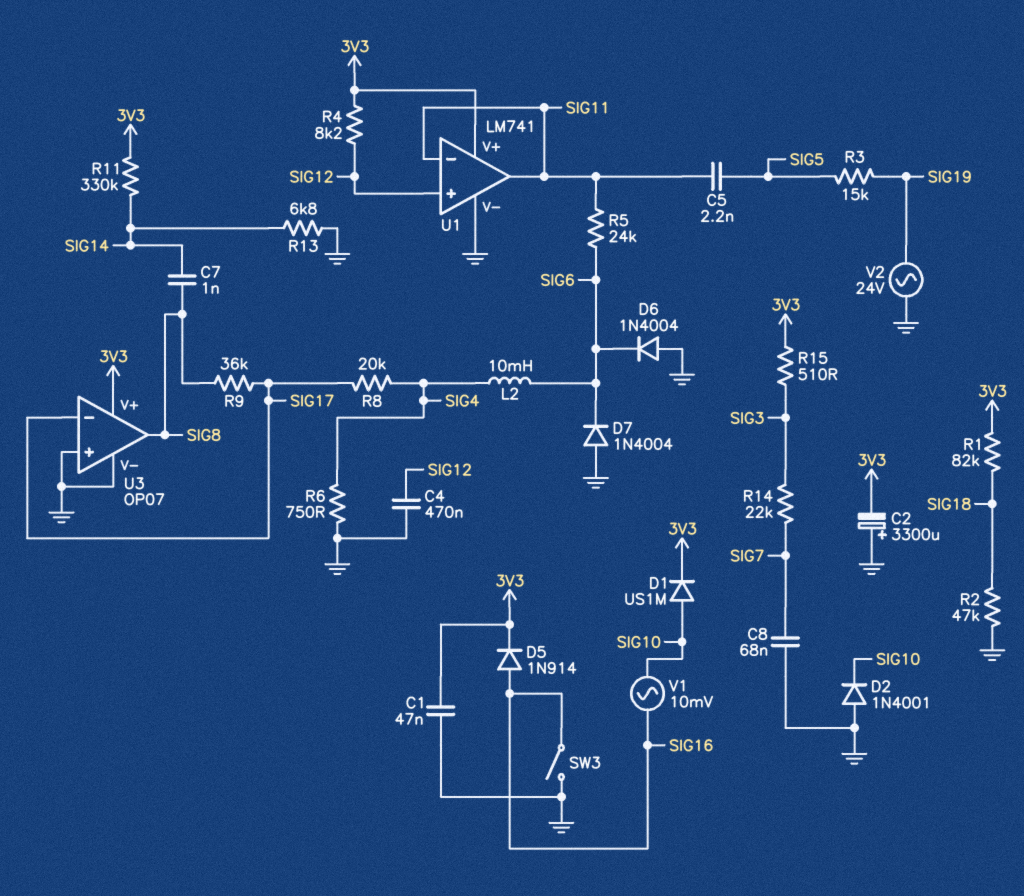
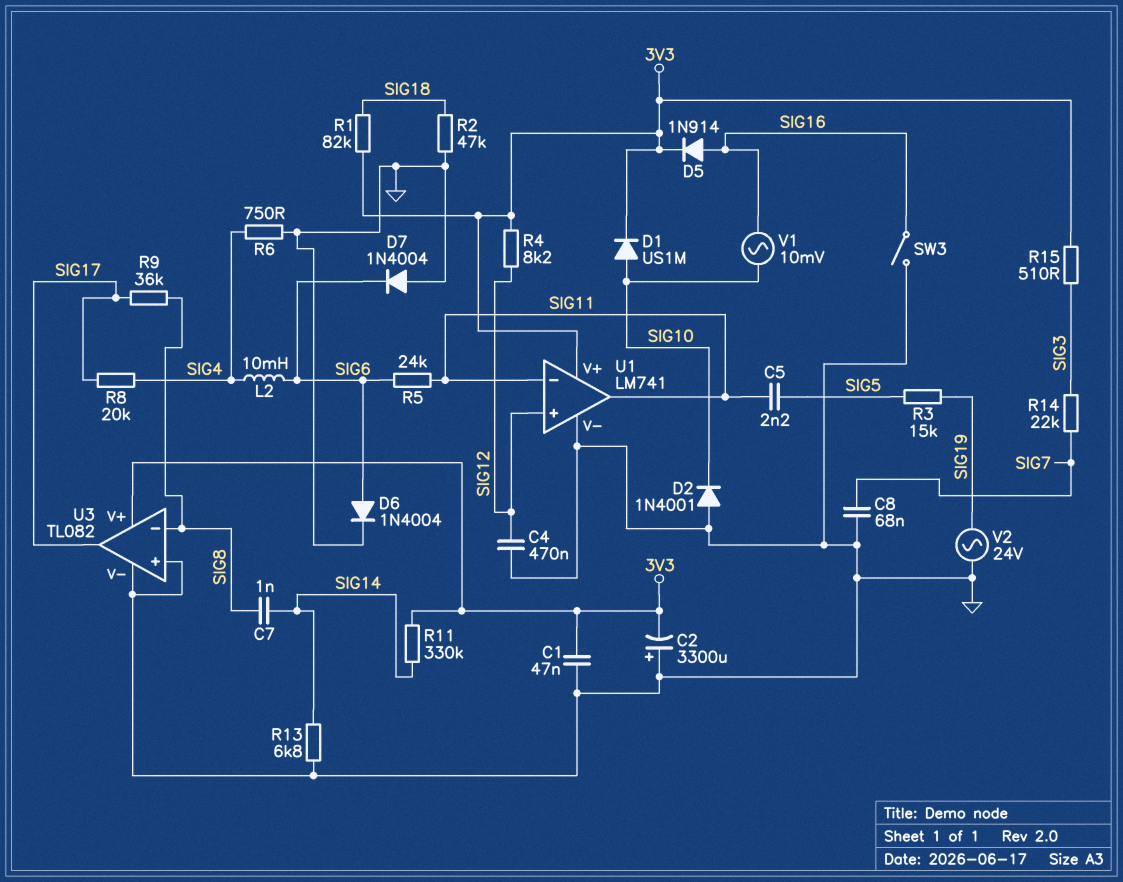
D6: diode 1N4004 (A GND, K SIG6) -> diode 1N4004 (A SIG6, K GND)
U3: OP07 -> TL082
U3 pin in-: SIG17 -> SIG8
U3 pin out: SIG8 -> SIG17

